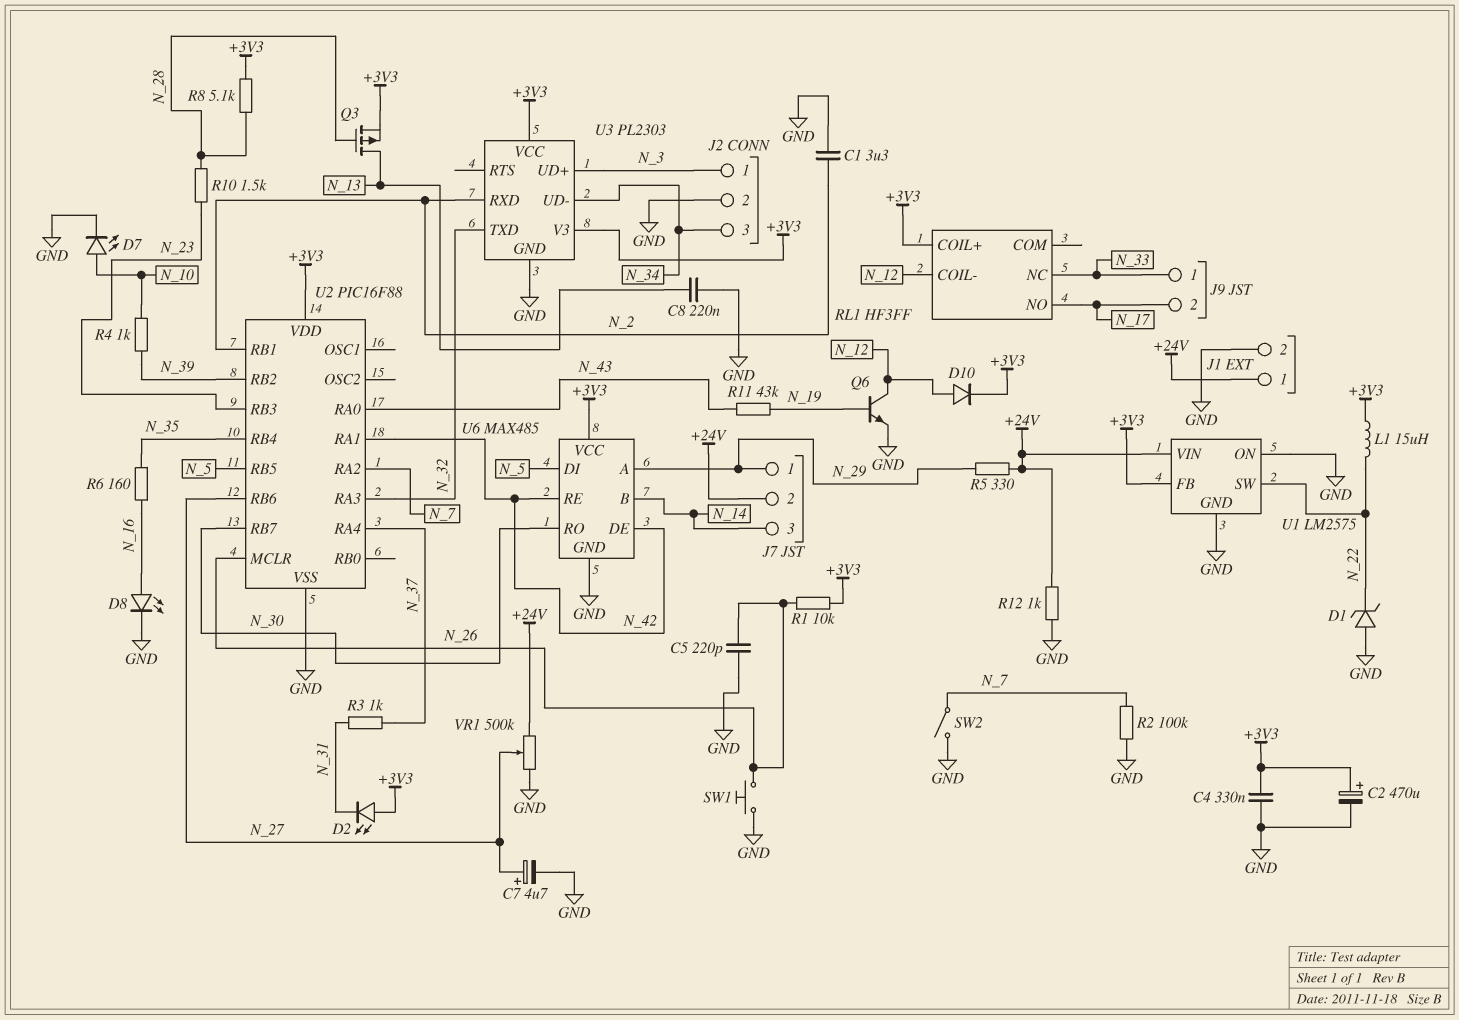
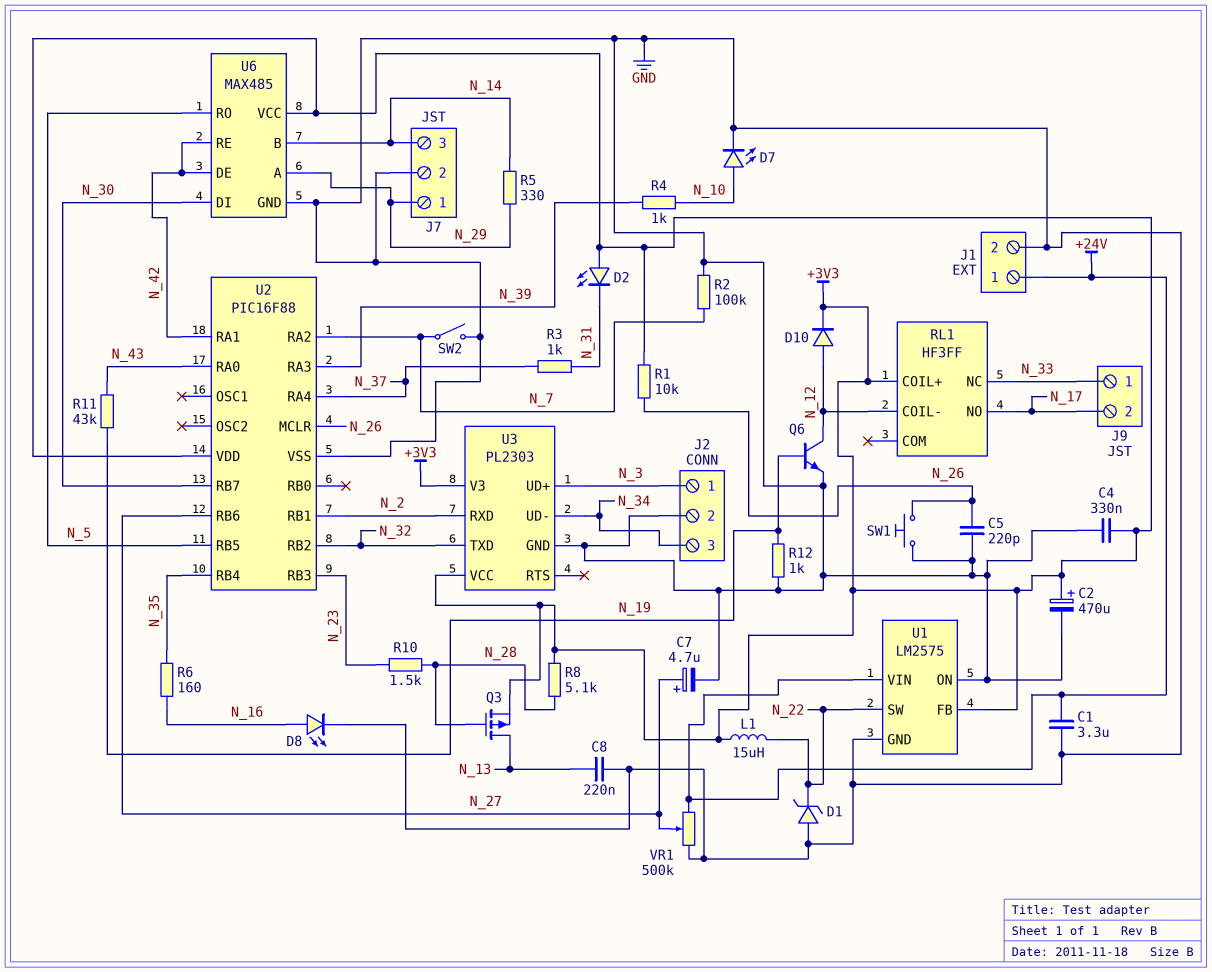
C1: 3.3uF (GND, N_2) -> 3.3uF (+24V, GND)
J7 pin 2: +24V -> GND
R5: 330 (+24V, N_29) -> 330 (N_14, N_29)
R12: 1k (+24V, GND) -> 1k (GND, N_19)
U2 pin RA3: N_32 -> N_39
U2 pin RB2: N_39 -> N_32
U6 pin DI: N_5 -> N_30
U6 pin RO: N_30 -> N_5

